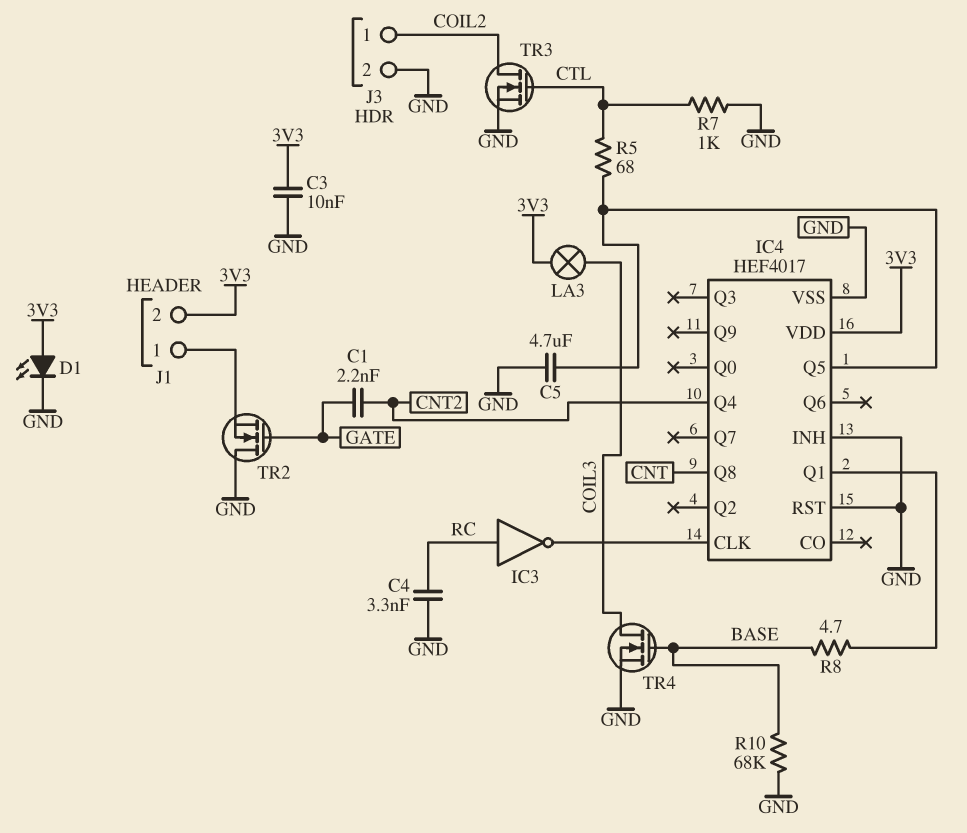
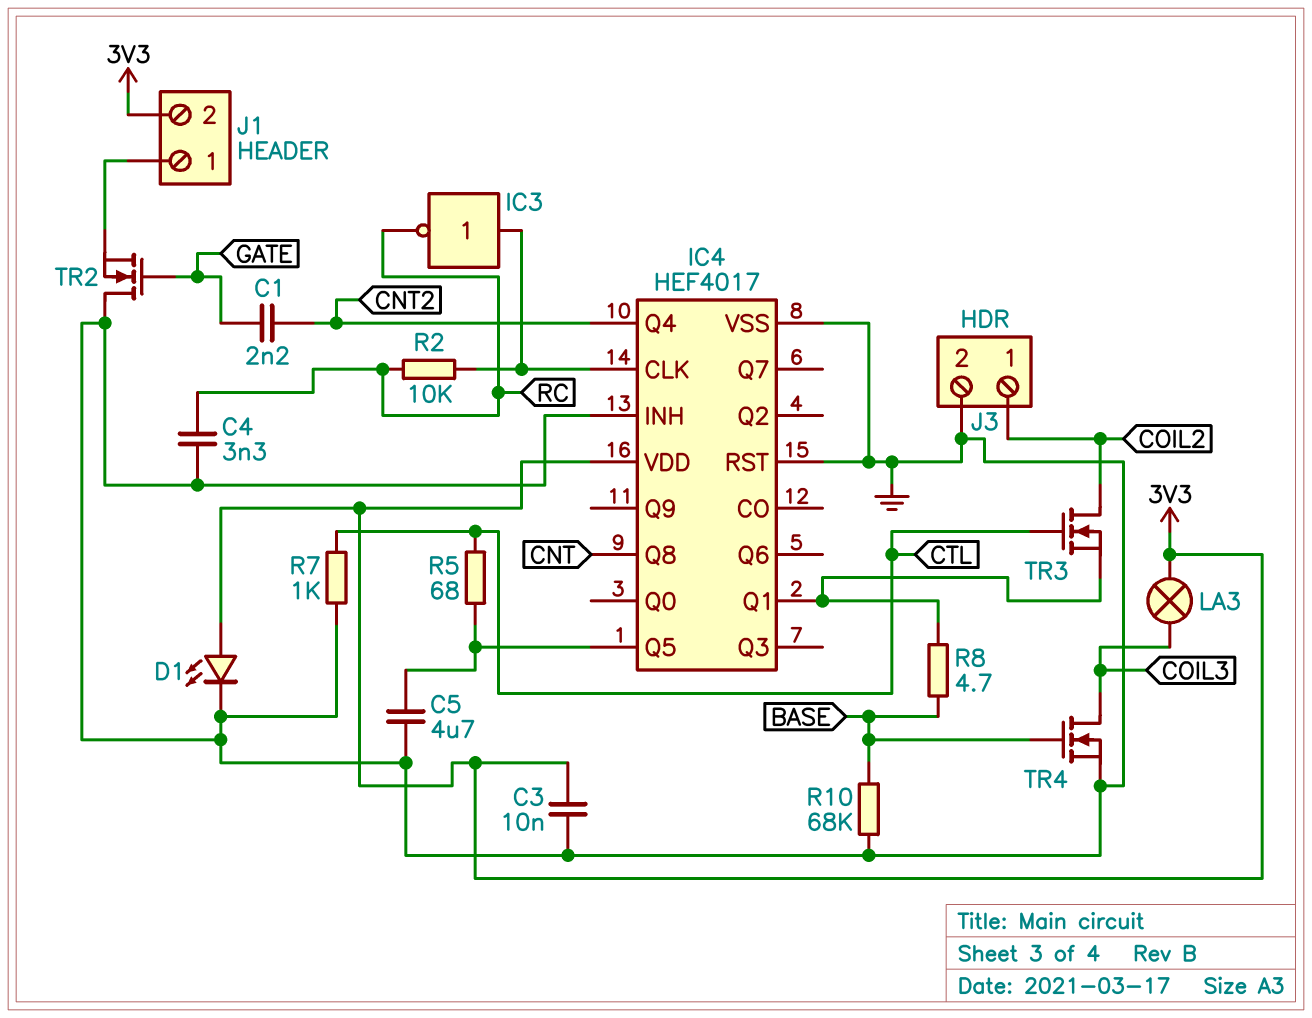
IC3: NOT (in RC, out IC4/CLK) -> NOT (in IC4/CLK, out RC)
R2: none -> 10k (IC4/CLK, RC)
TR3: NMOS (G CTL, D COIL2, S GND) -> NMOS (G CTL, D COIL2, S IC4/Q1)

